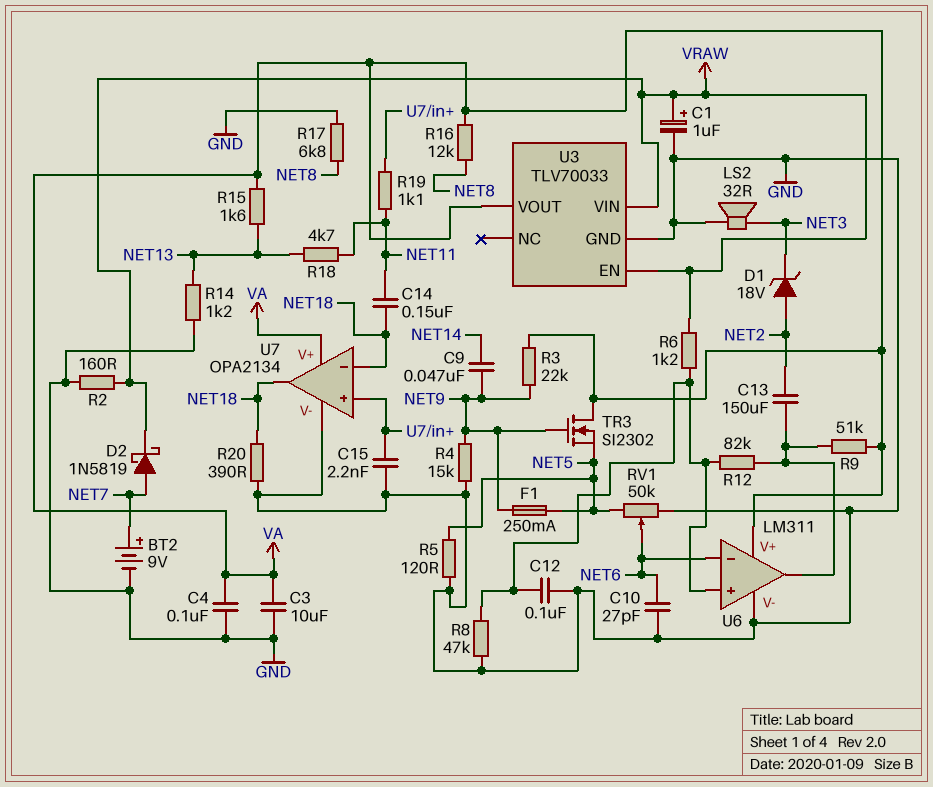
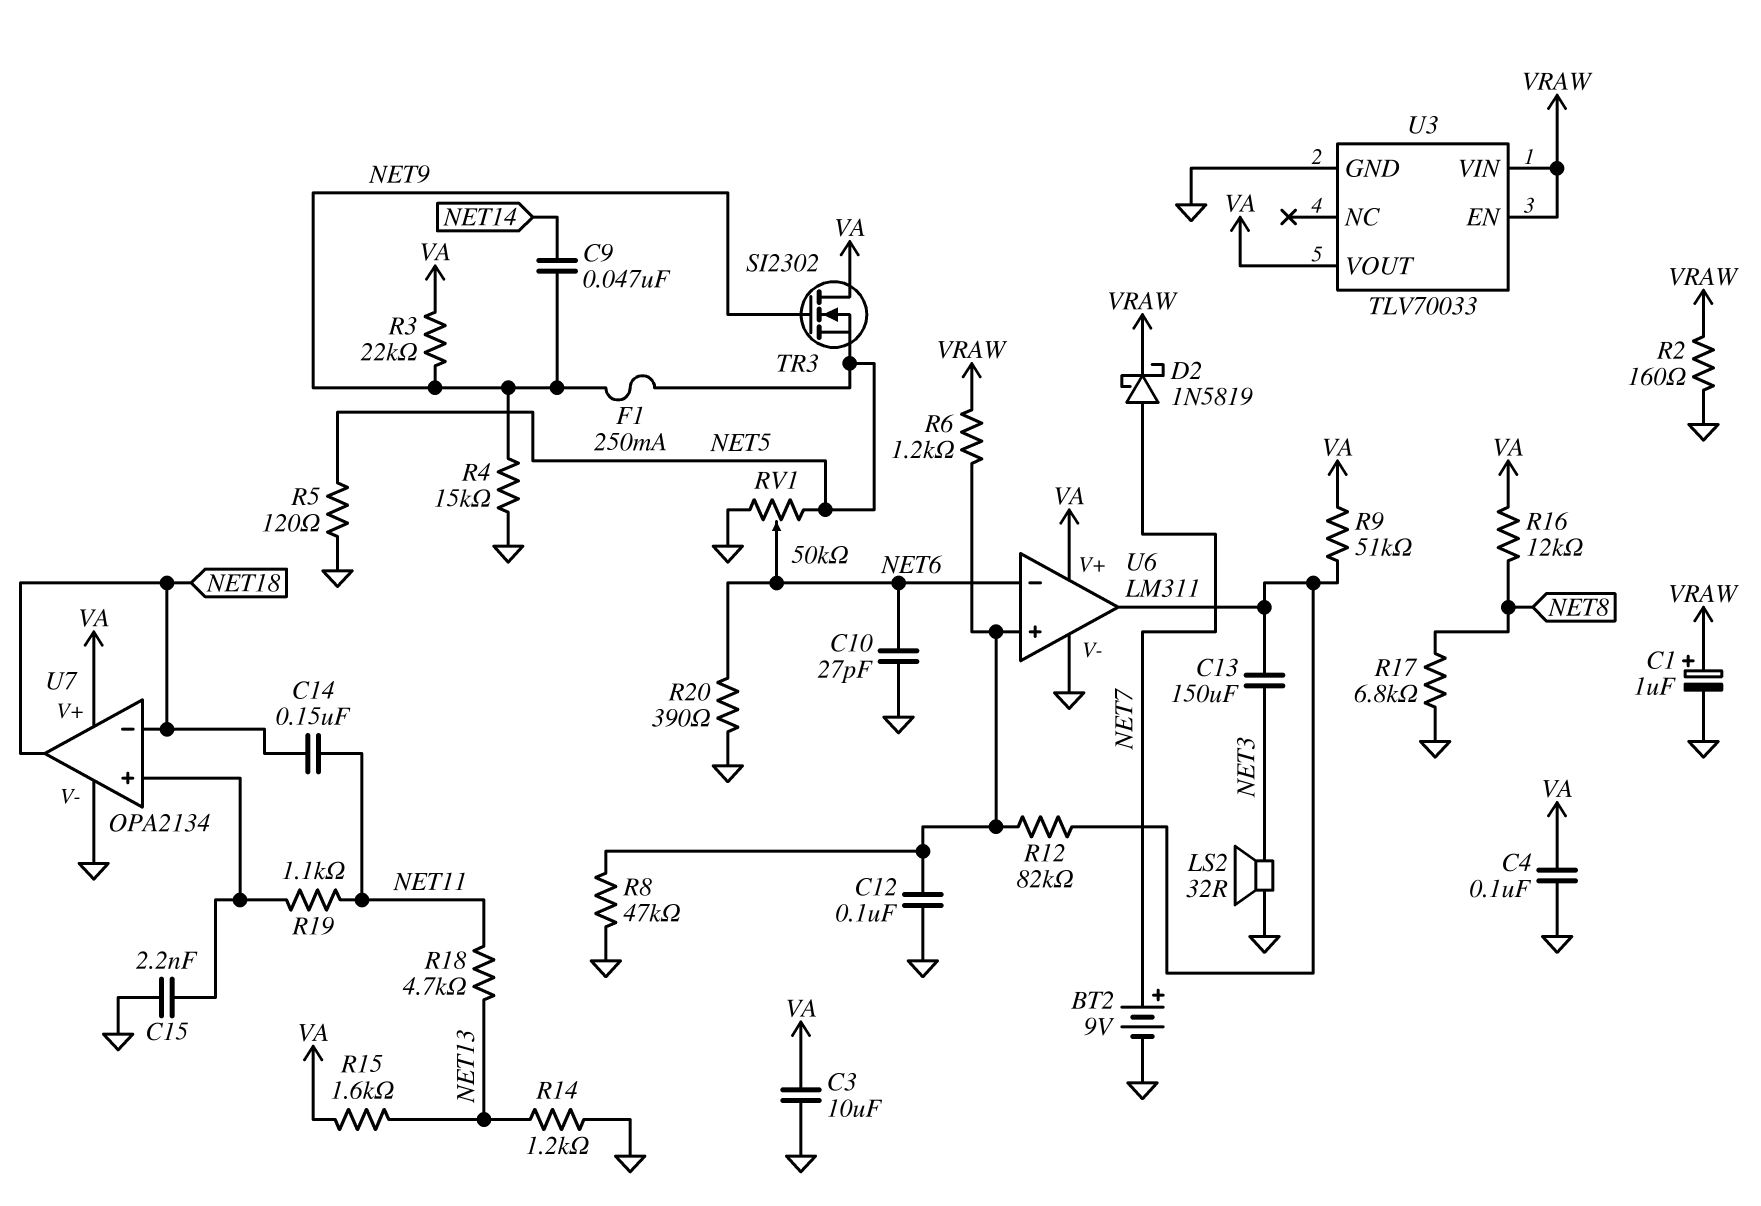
C13: 150uF (NET2, U6/out) -> 150uF (NET3, U6/out)
D1: zener 18V (A NET2, K NET3) -> none
R20: 390 (GND, NET18) -> 390 (GND, NET6)

